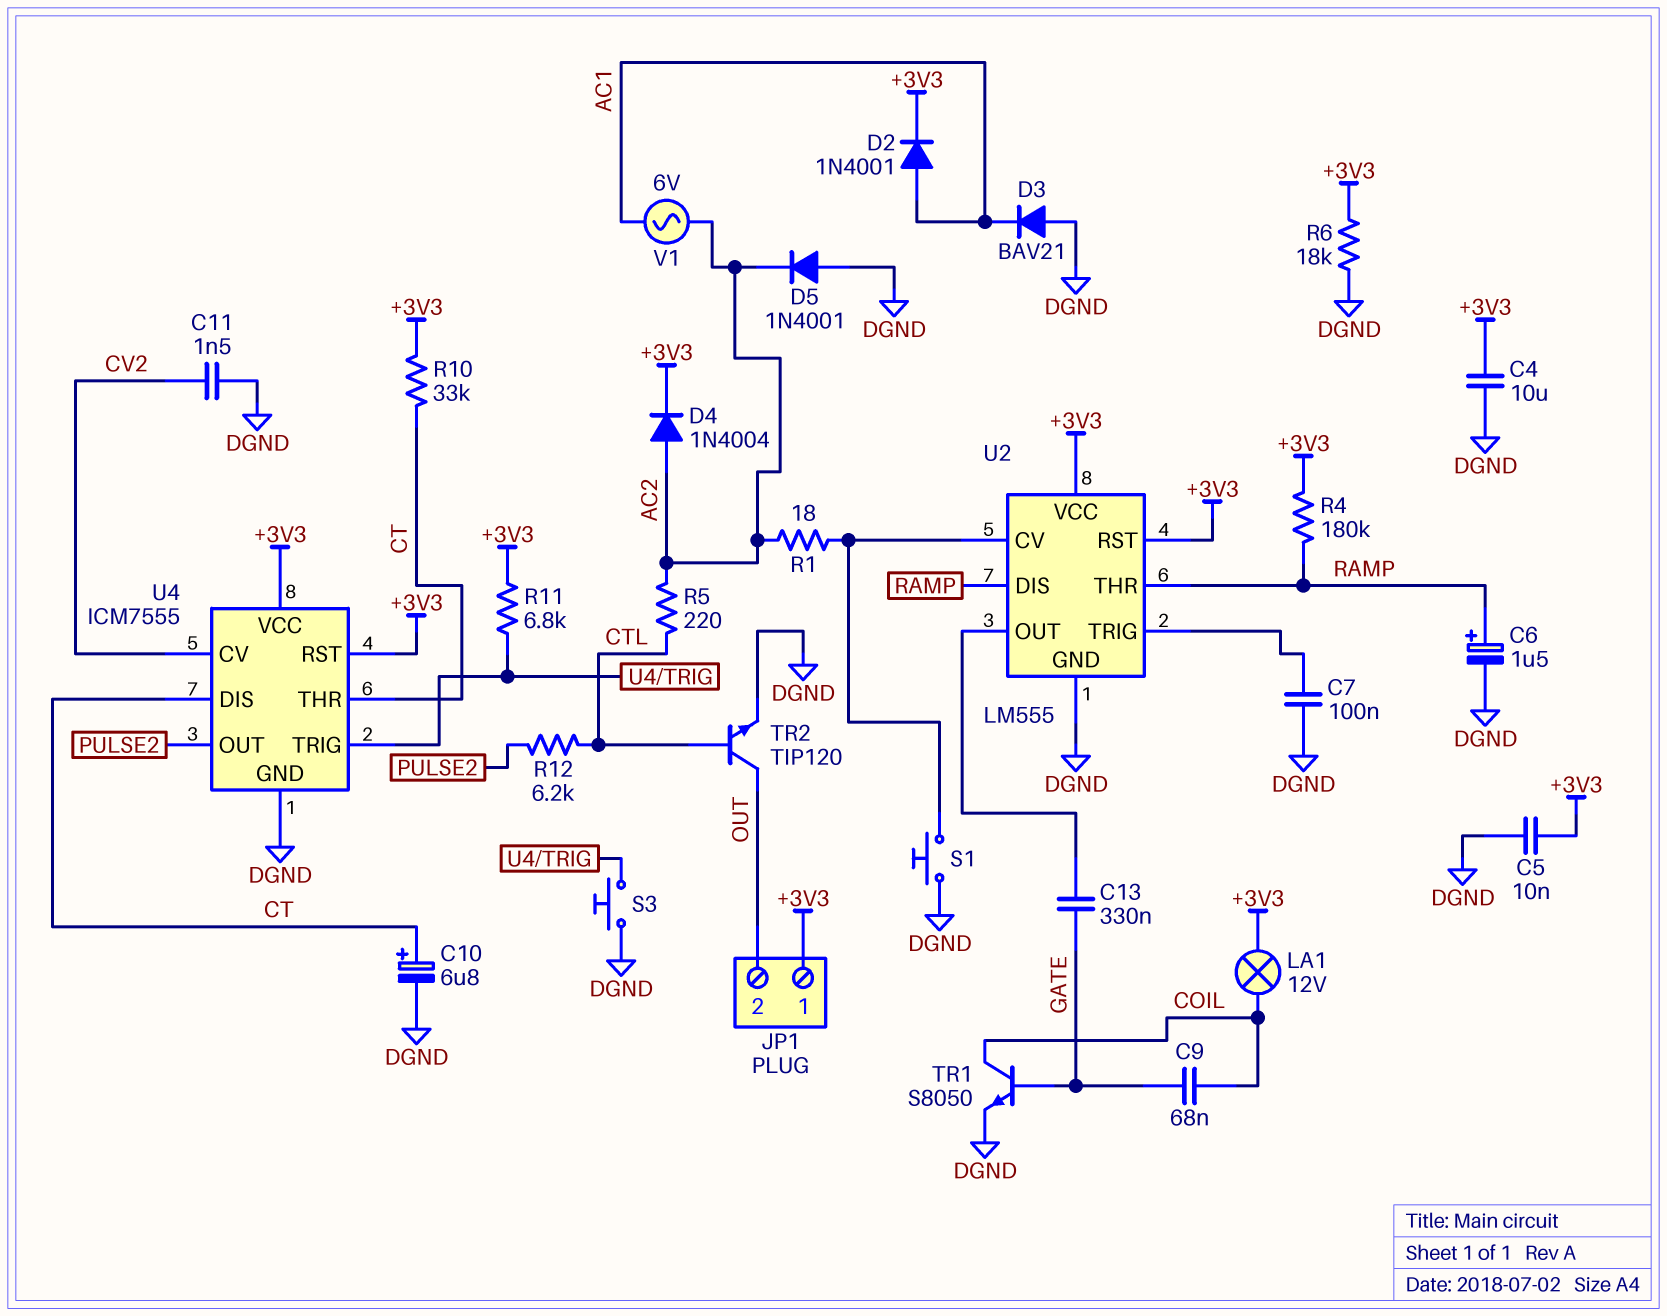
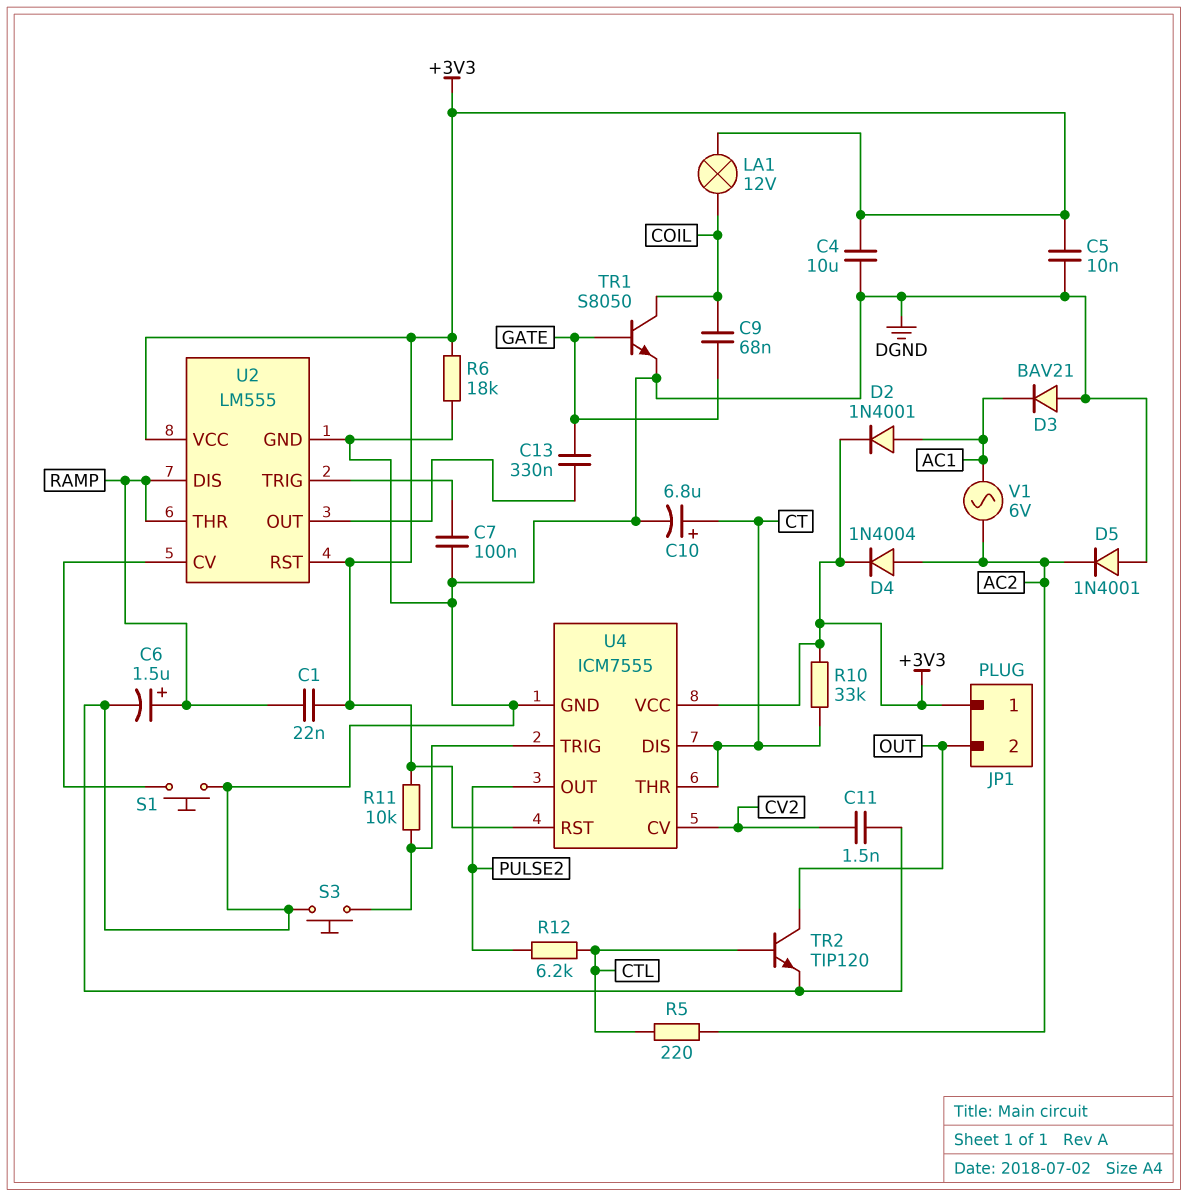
C1: none -> 22nF (+3V3, RAMP)
R1: 18 (AC2, U2/CV) -> none
R4: 180k (+3V3, RAMP) -> none
R11: 6.8k (+3V3, U4/TRIG) -> 10k (+3V3, U4/TRIG)

